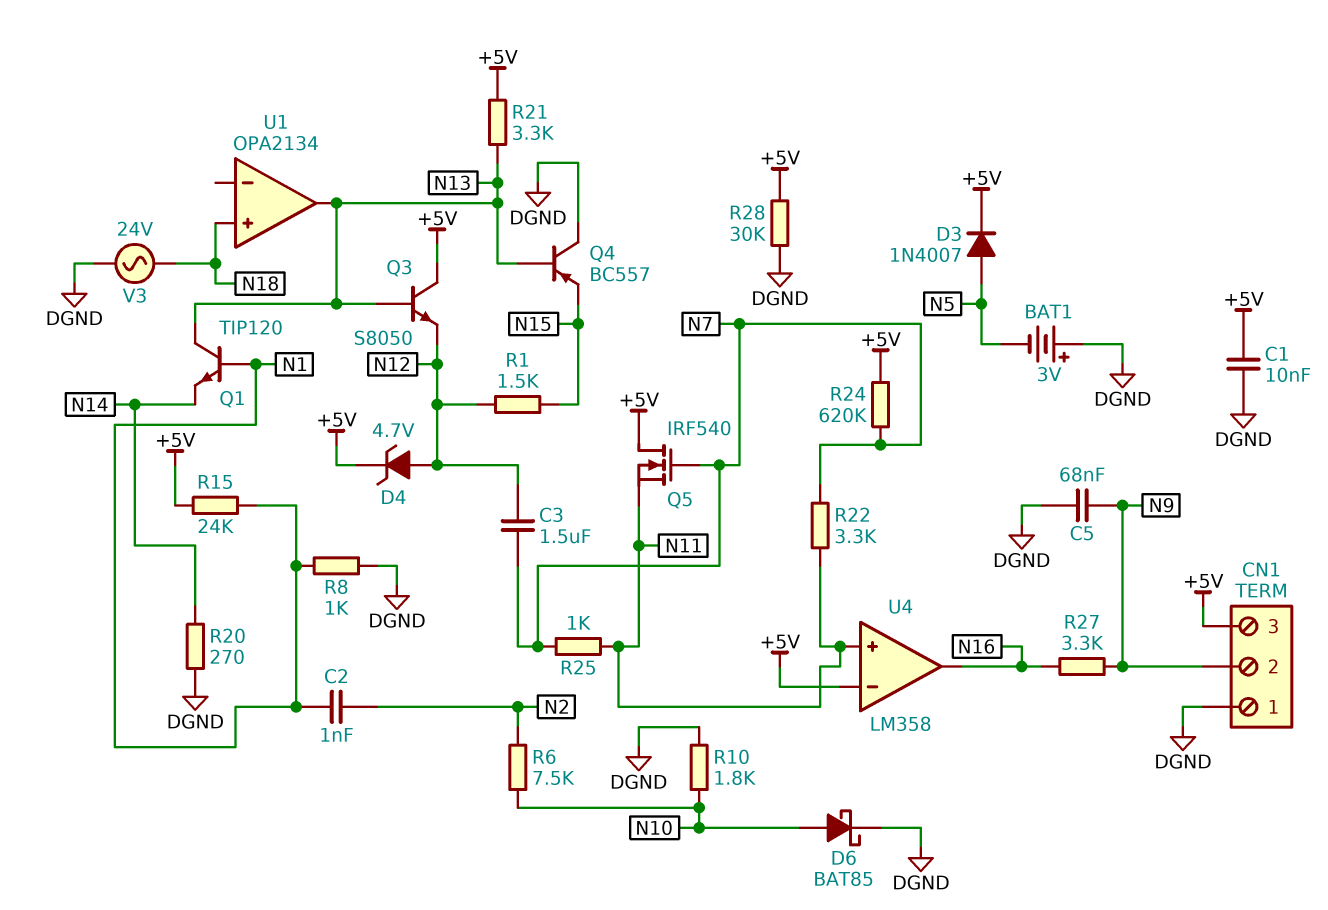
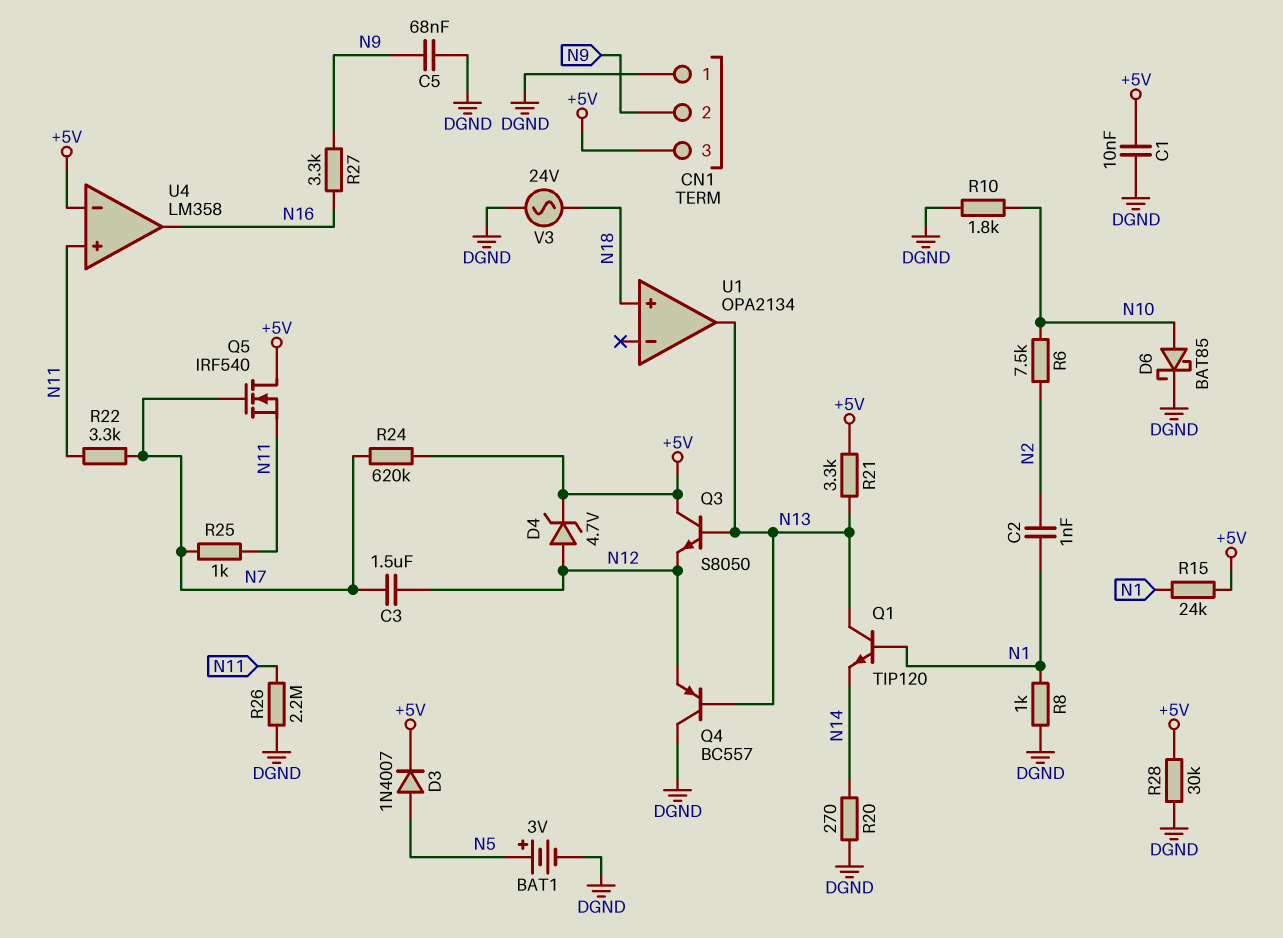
BAT1: 3V (plus DGND, minus N5) -> 3V (plus N5, minus DGND)
Q4: PNP BC557 (B N13, C DGND, E N15) -> PNP BC557 (B N13, C DGND, E N12)
R1: 1.5k (N12, N15) -> none
R26: none -> 2.2M (DGND, N11)

